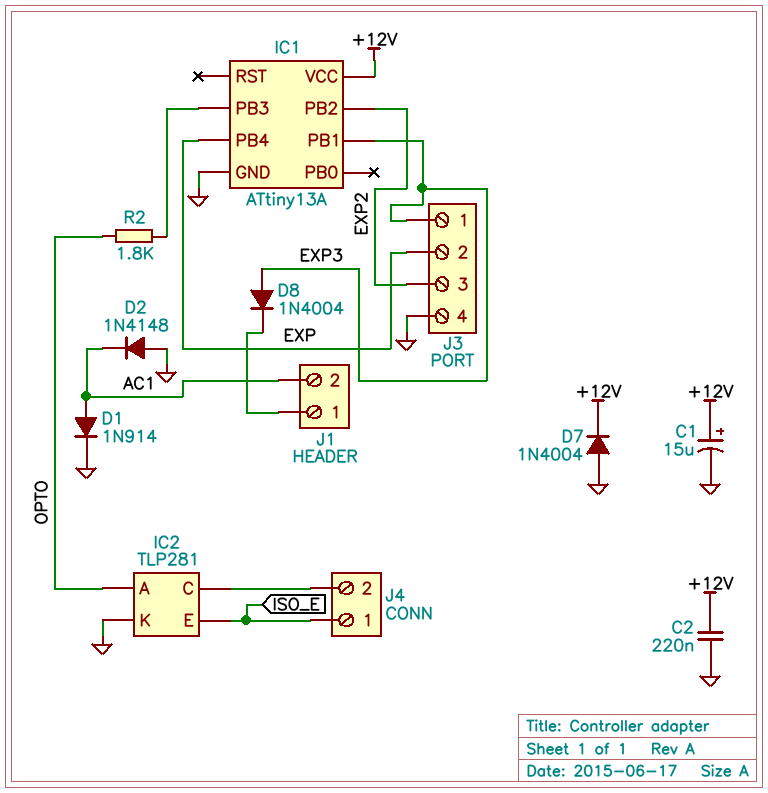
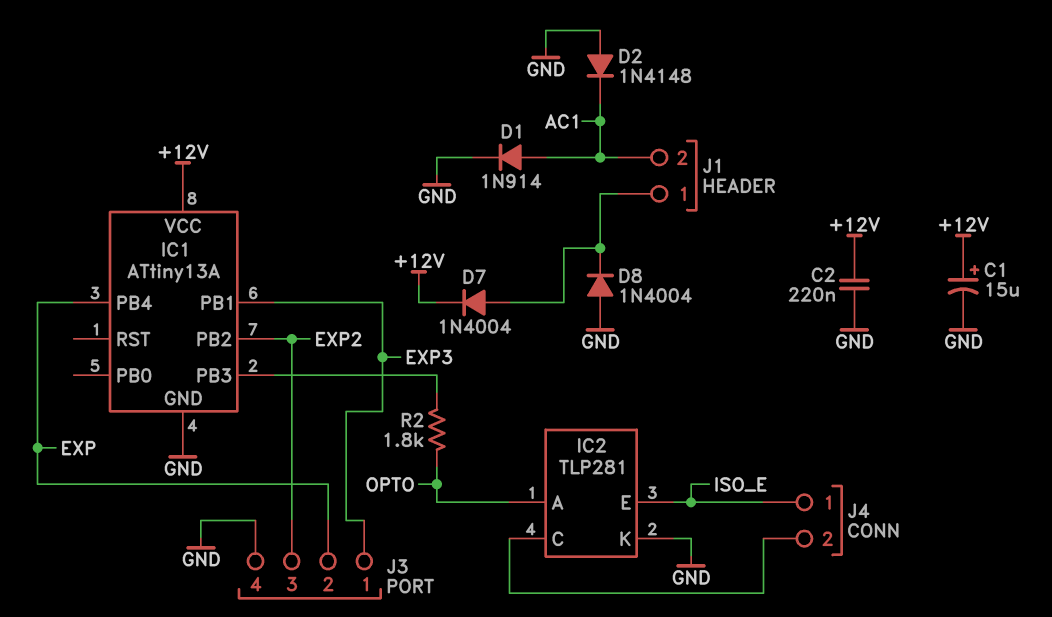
D7: diode 1N4004 (A GND, K +12V) -> diode 1N4004 (A J1/1, K +12V)
D8: diode 1N4004 (A EXP3, K J1/1) -> diode 1N4004 (A GND, K J1/1)

